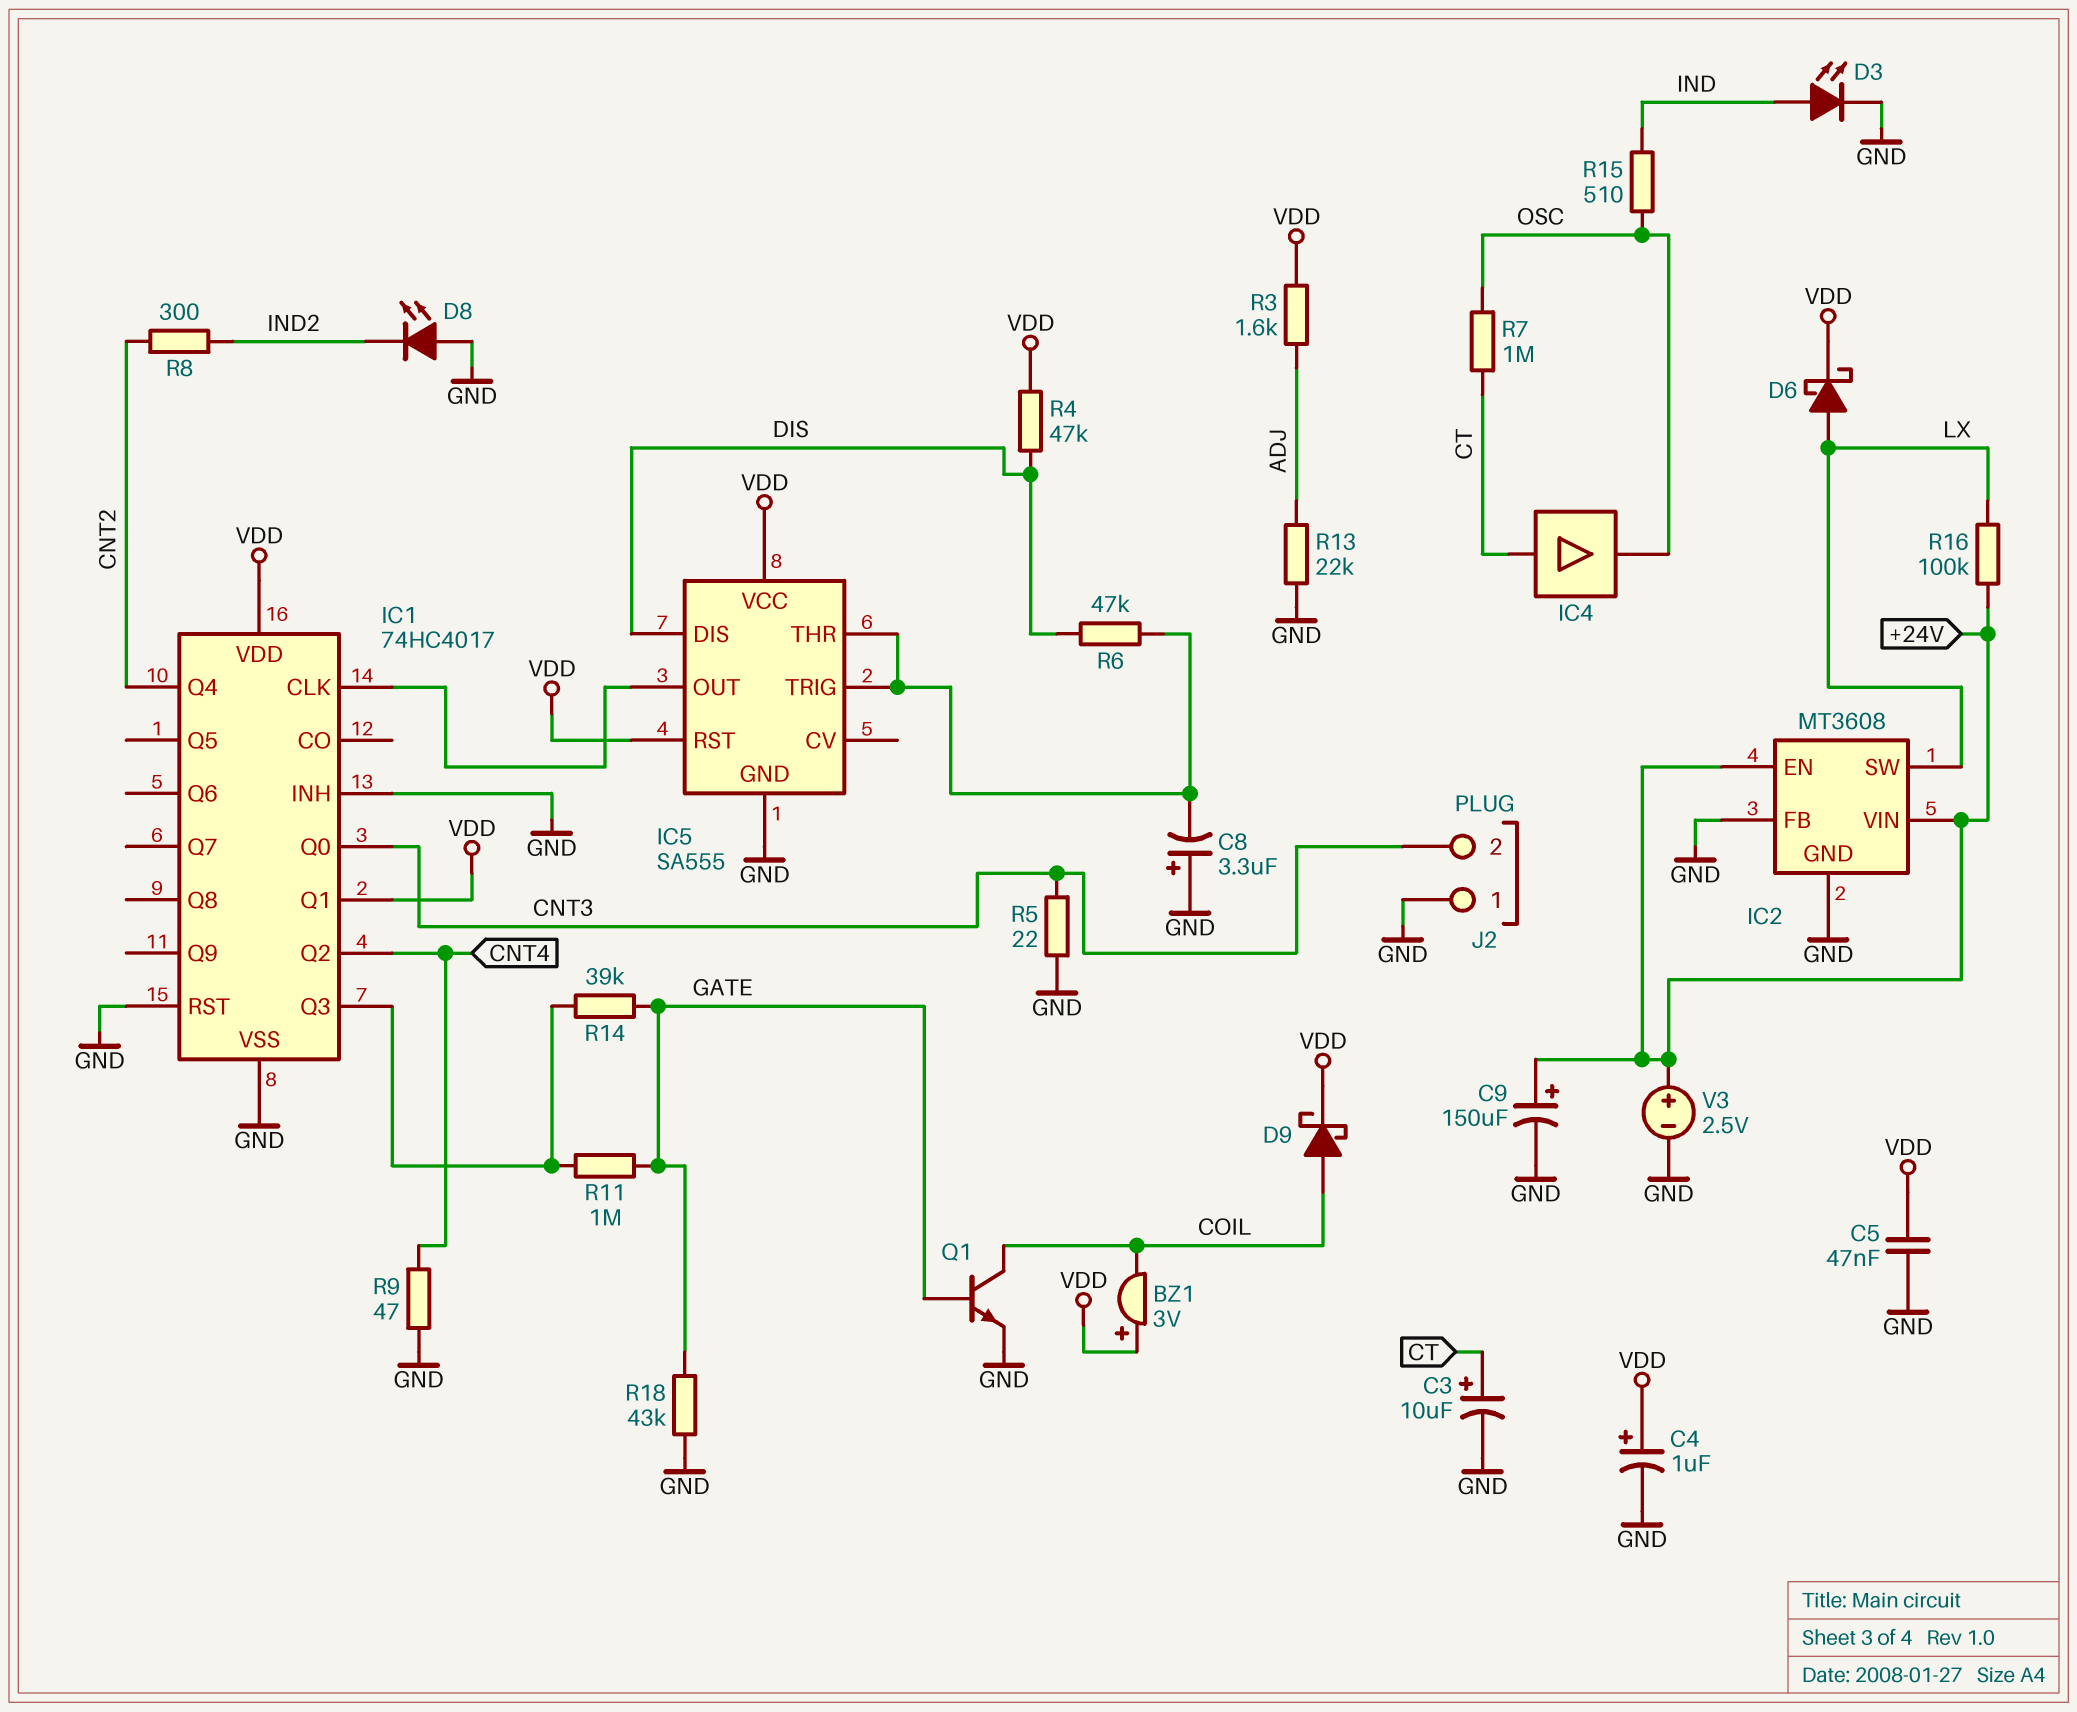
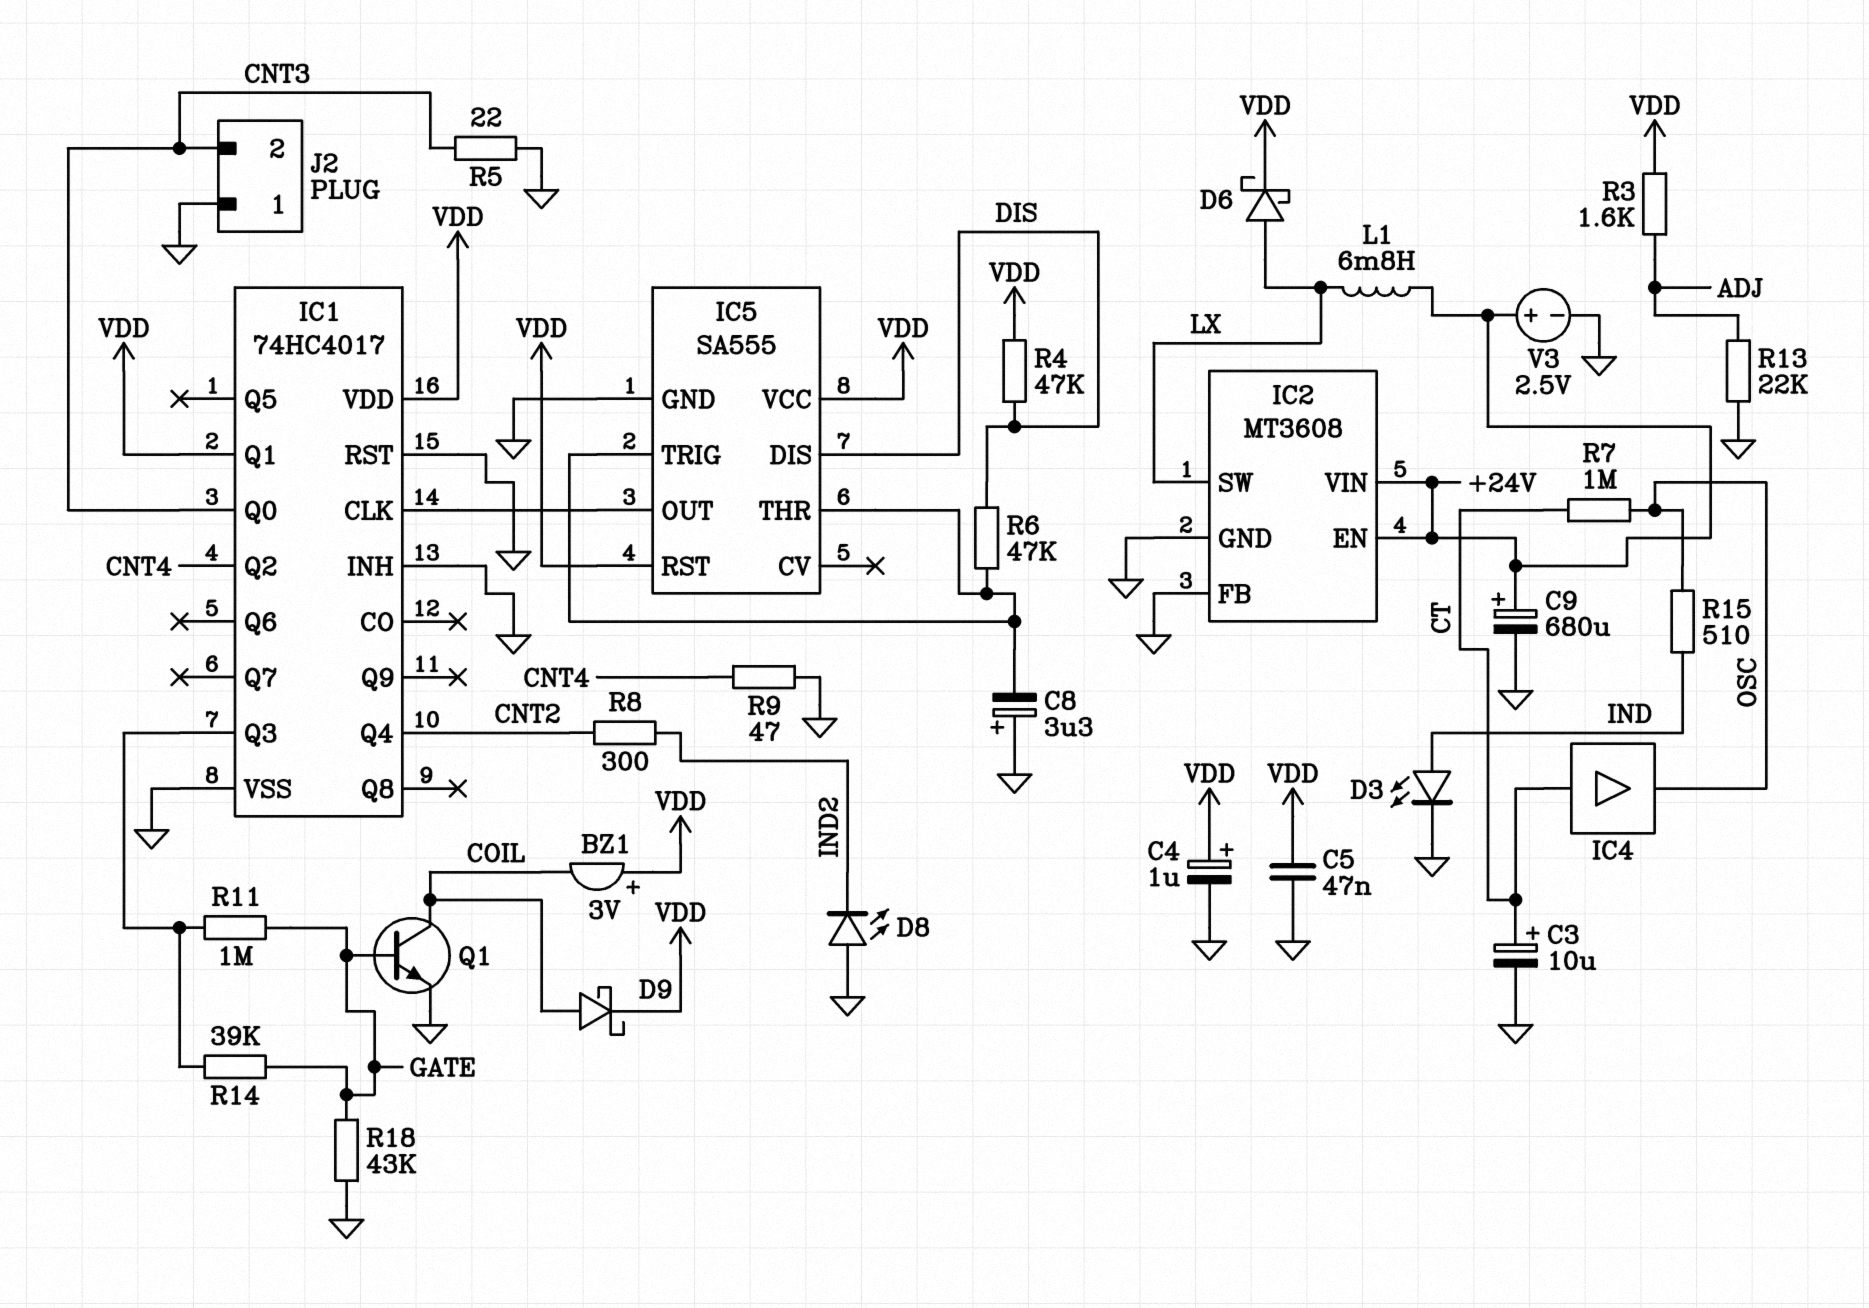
C9: 150uF (plus +24V, minus GND) -> 680uF (plus +24V, minus GND)
L1: none -> 6.8mH (+24V, LX)
R16: 100k (+24V, LX) -> none

